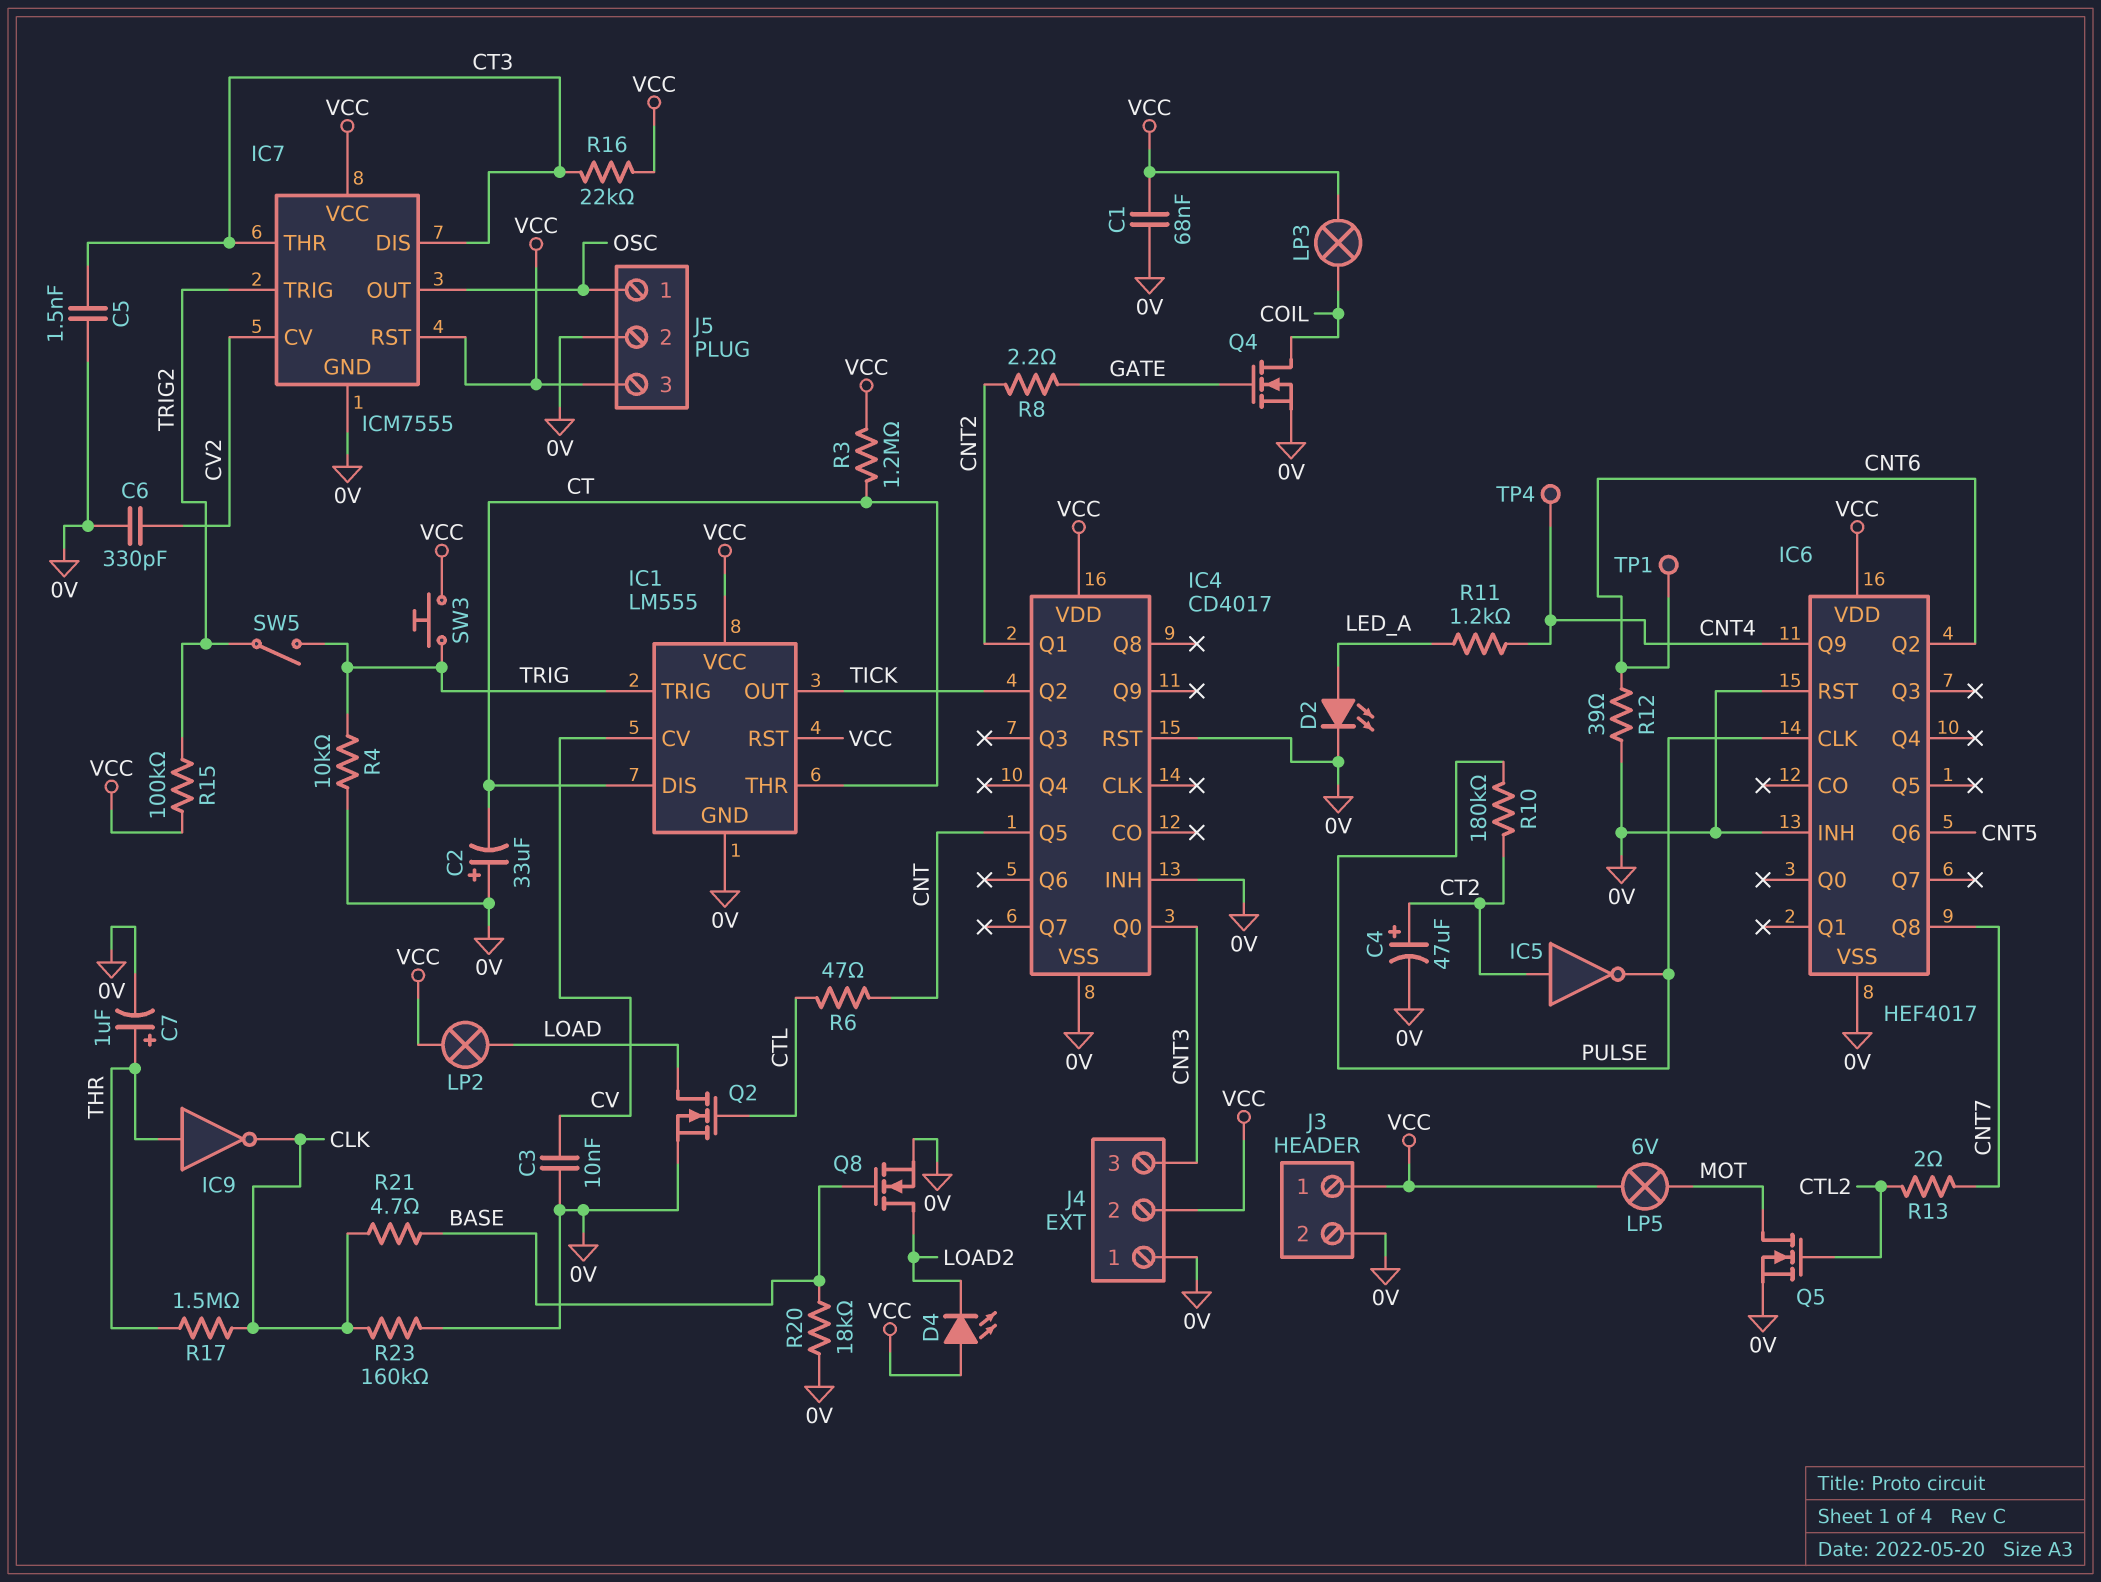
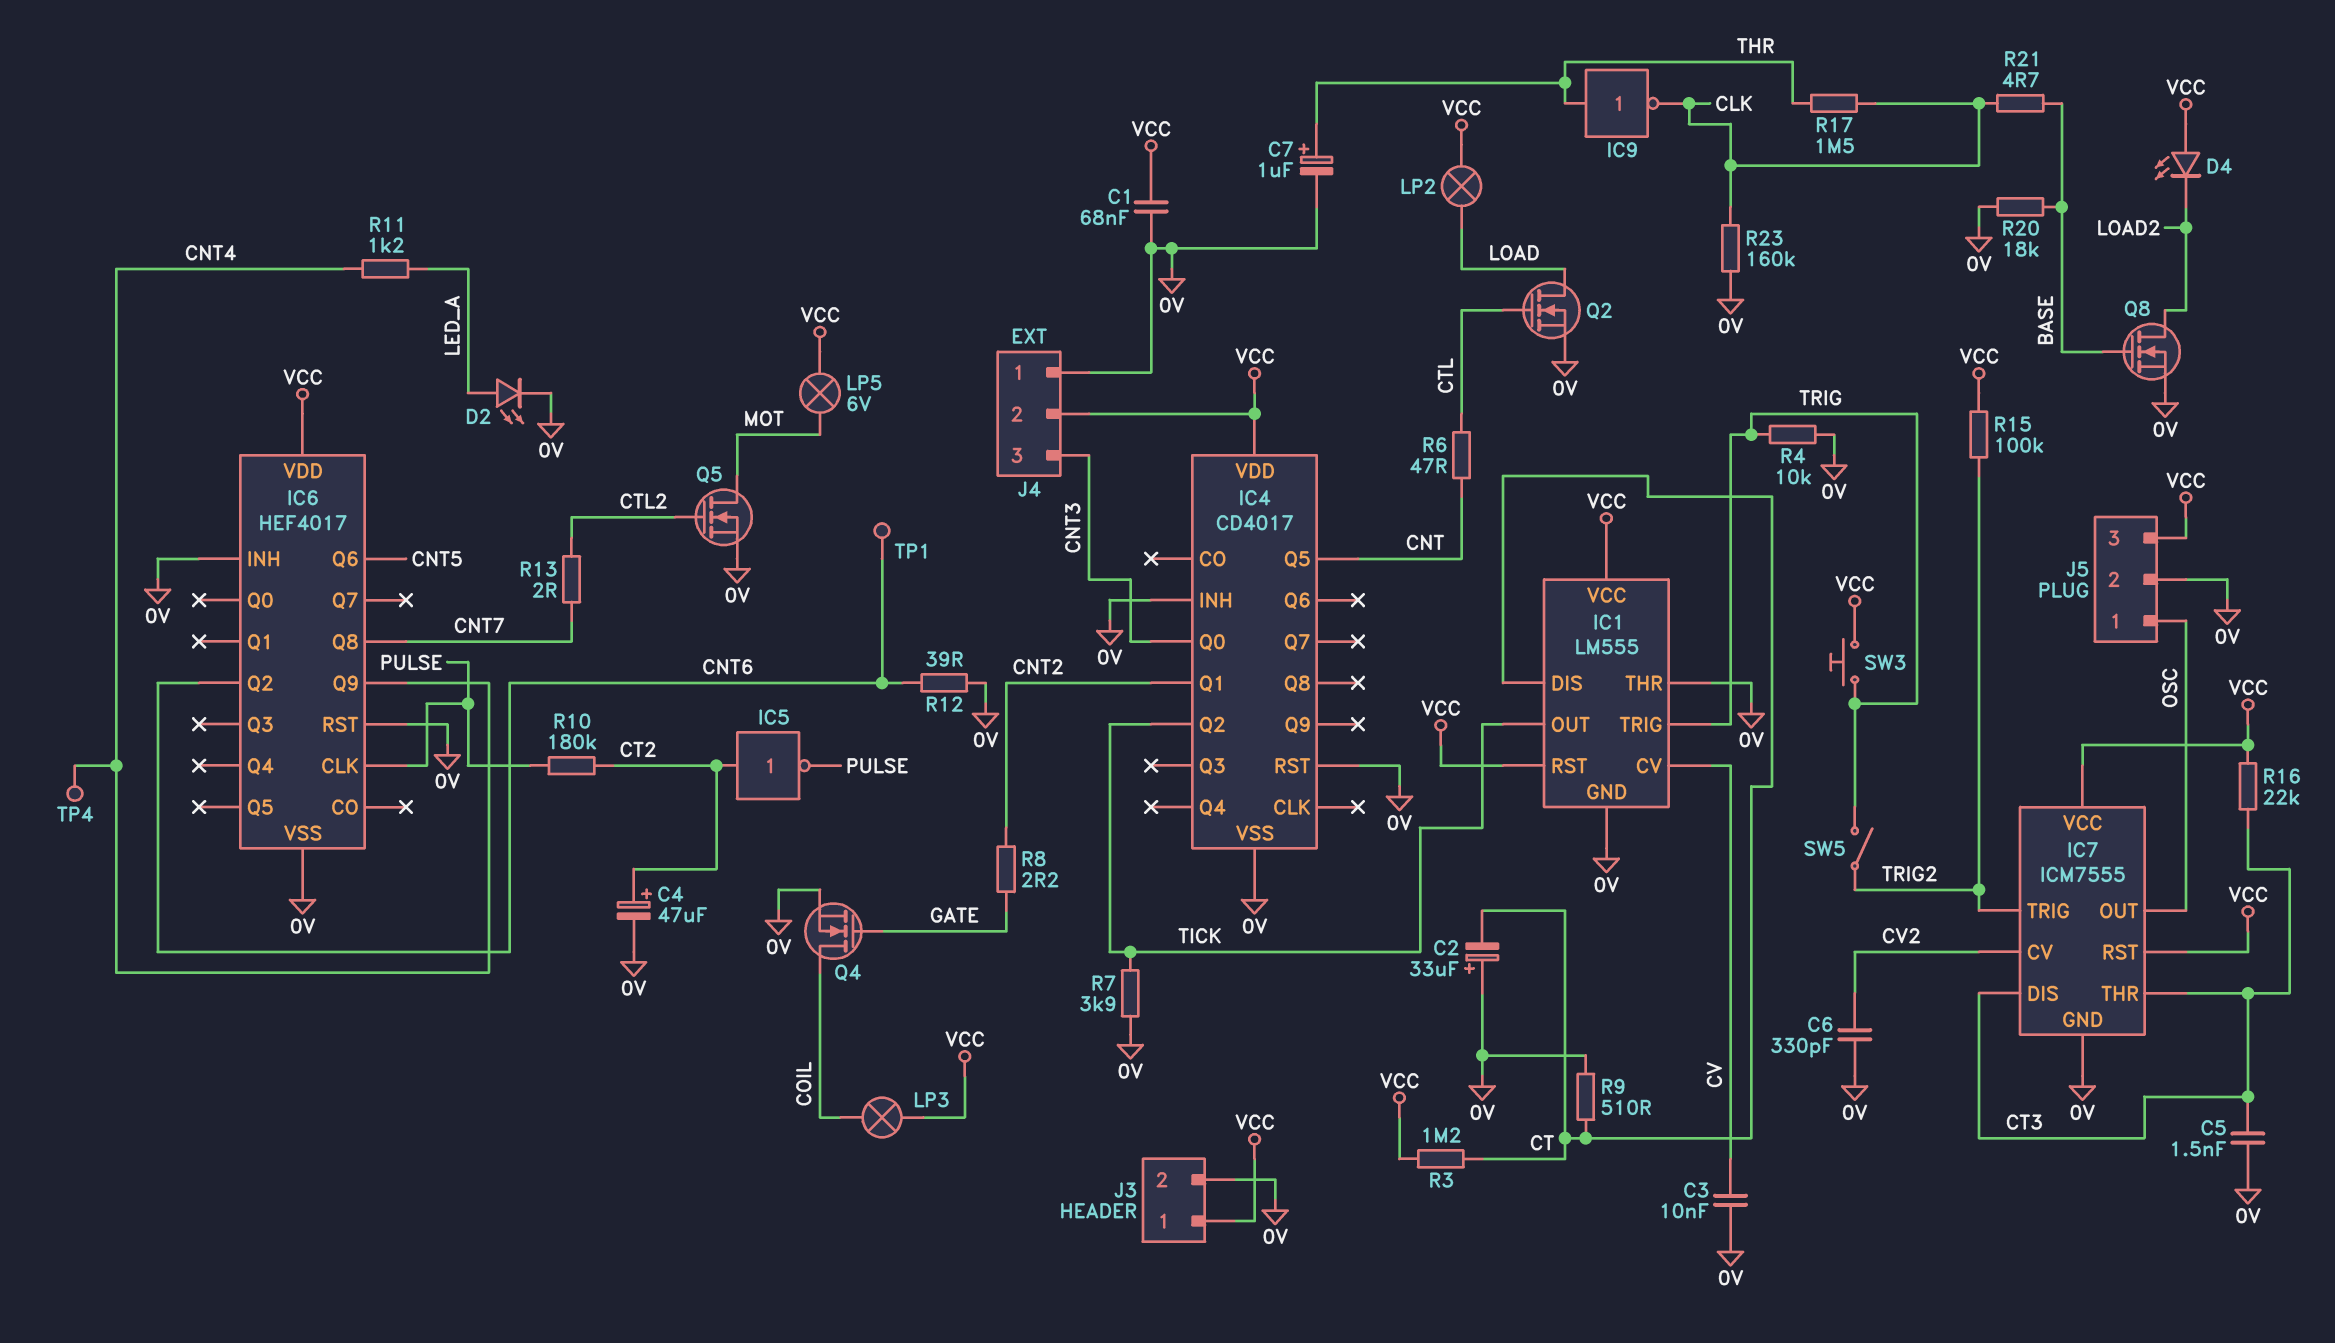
IC1 pin THR: CT -> 0V
R7: none -> 3.9k (0V, TICK)
R9: none -> 510 (0V, CT)

